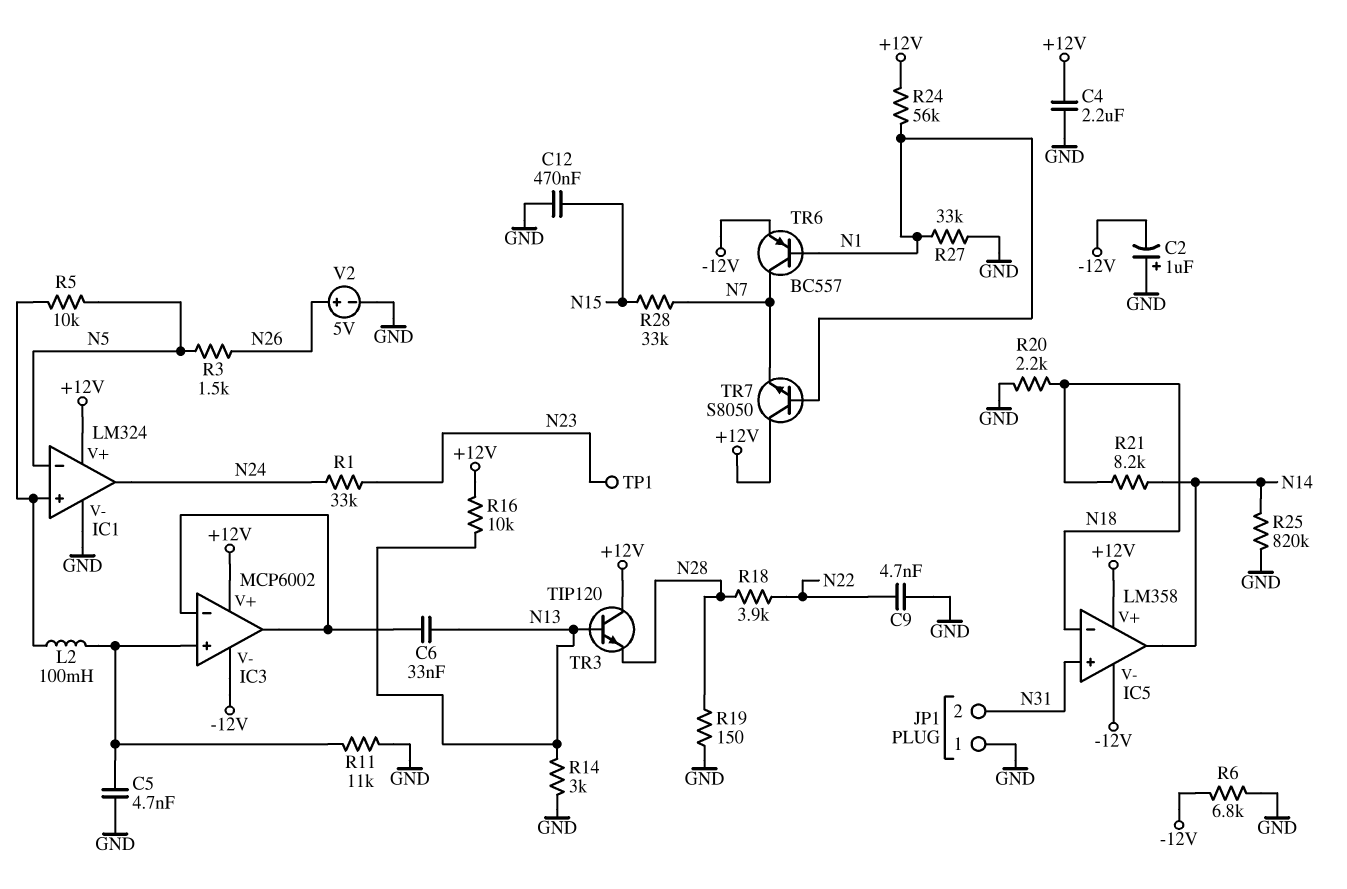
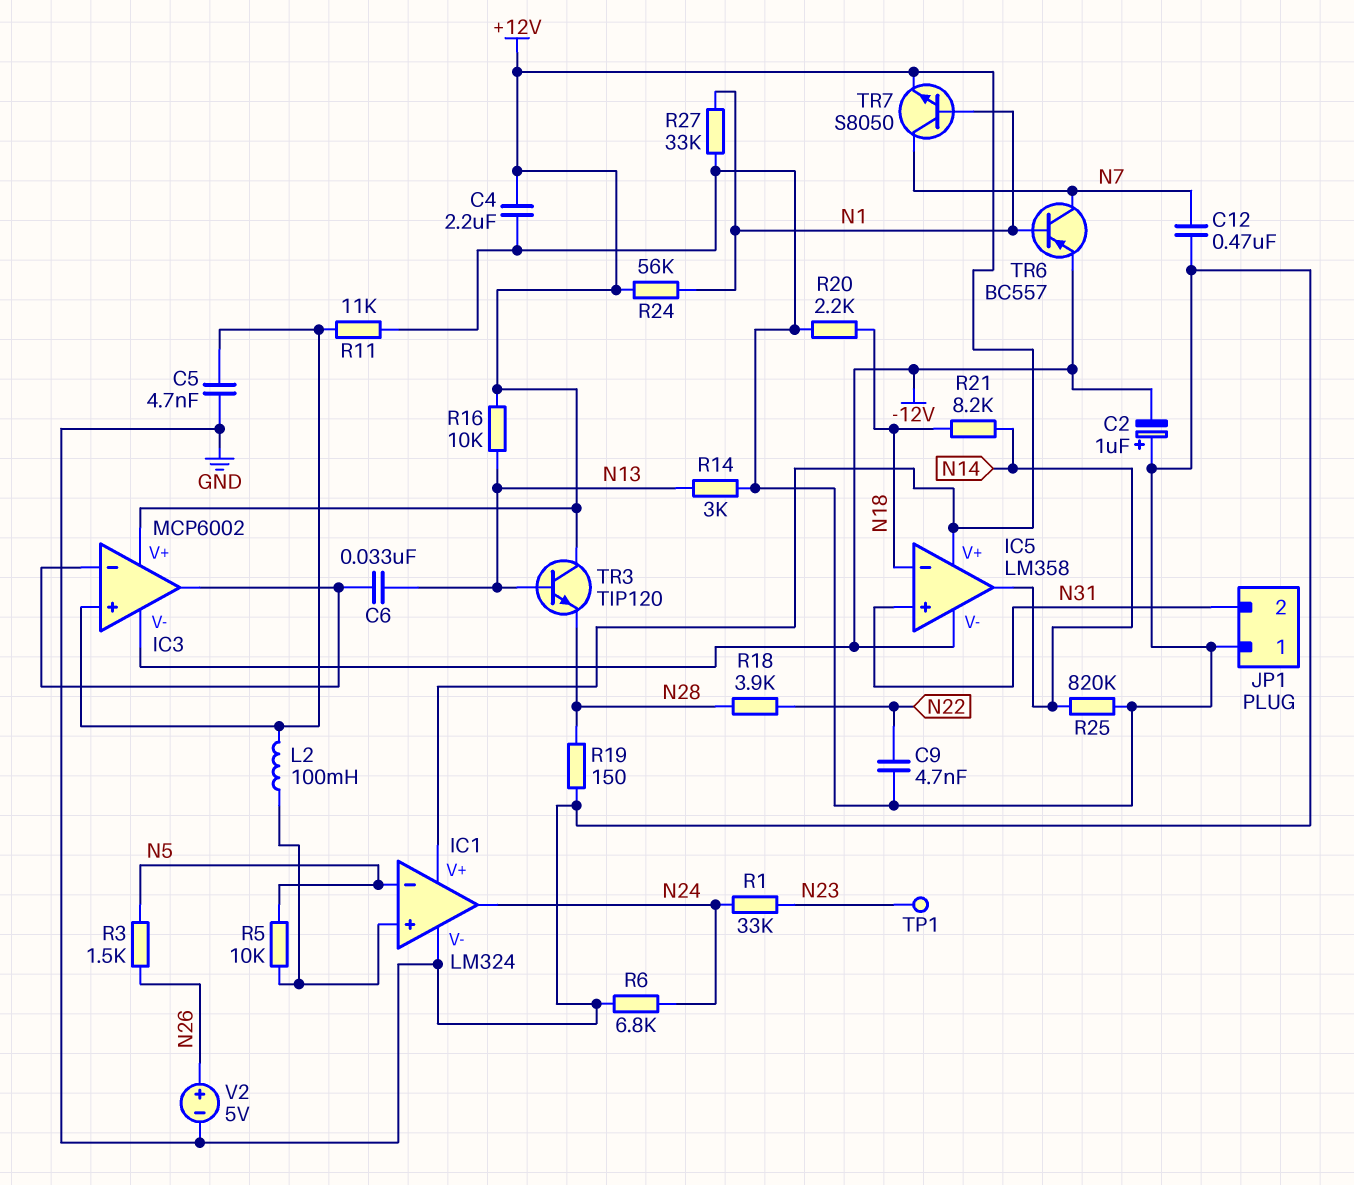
C12: 470nF (GND, N15) -> 470nF (GND, N7)
R6: 6.8k (-12V, GND) -> 6.8k (GND, N24)
R28: 33k (N7, N15) -> none
TR7: NPN S8050 (B N1, C +12V, E N7) -> NPN S8050 (B N1, C N7, E +12V)

